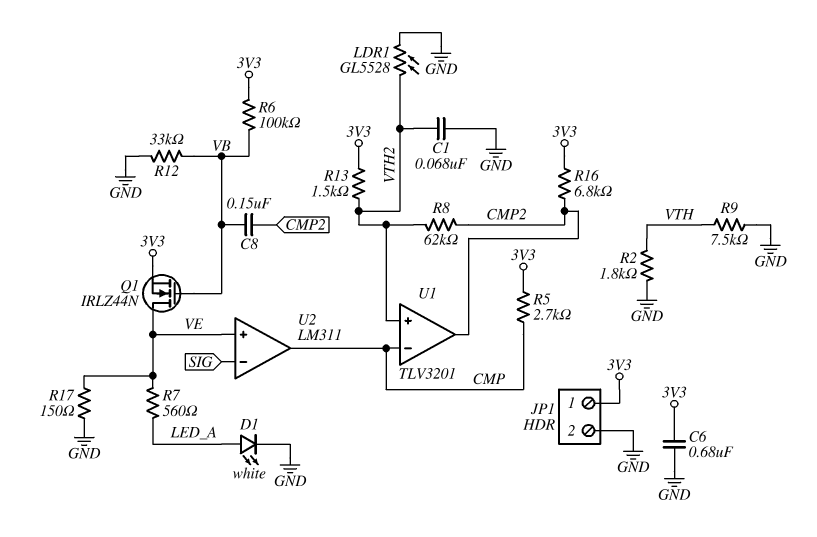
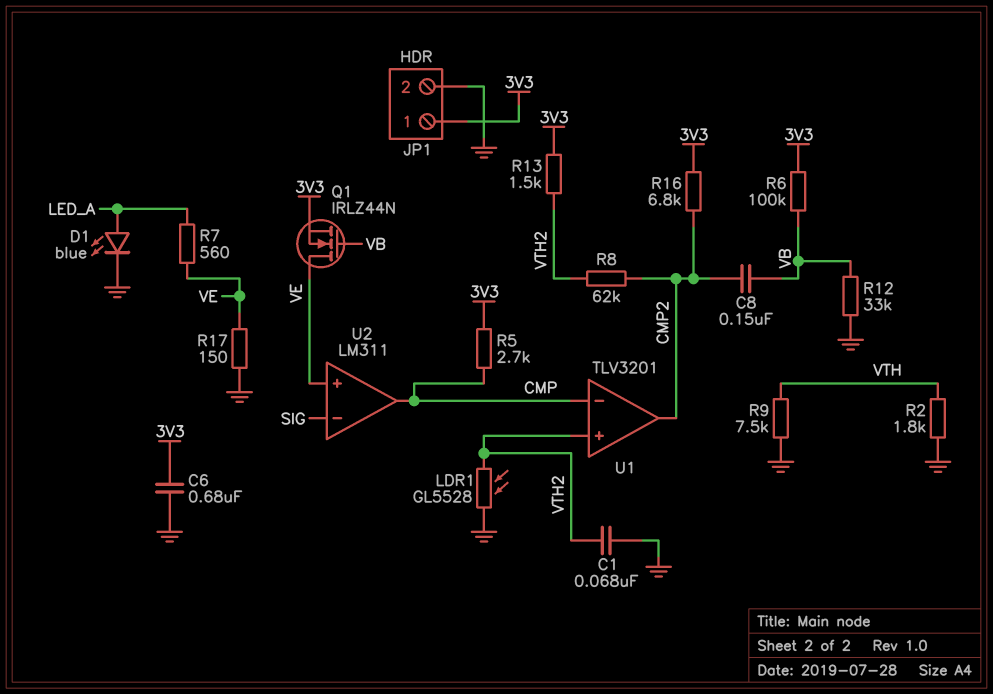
D1: LED white (A LED_A, K GND) -> LED blue (A LED_A, K GND)

